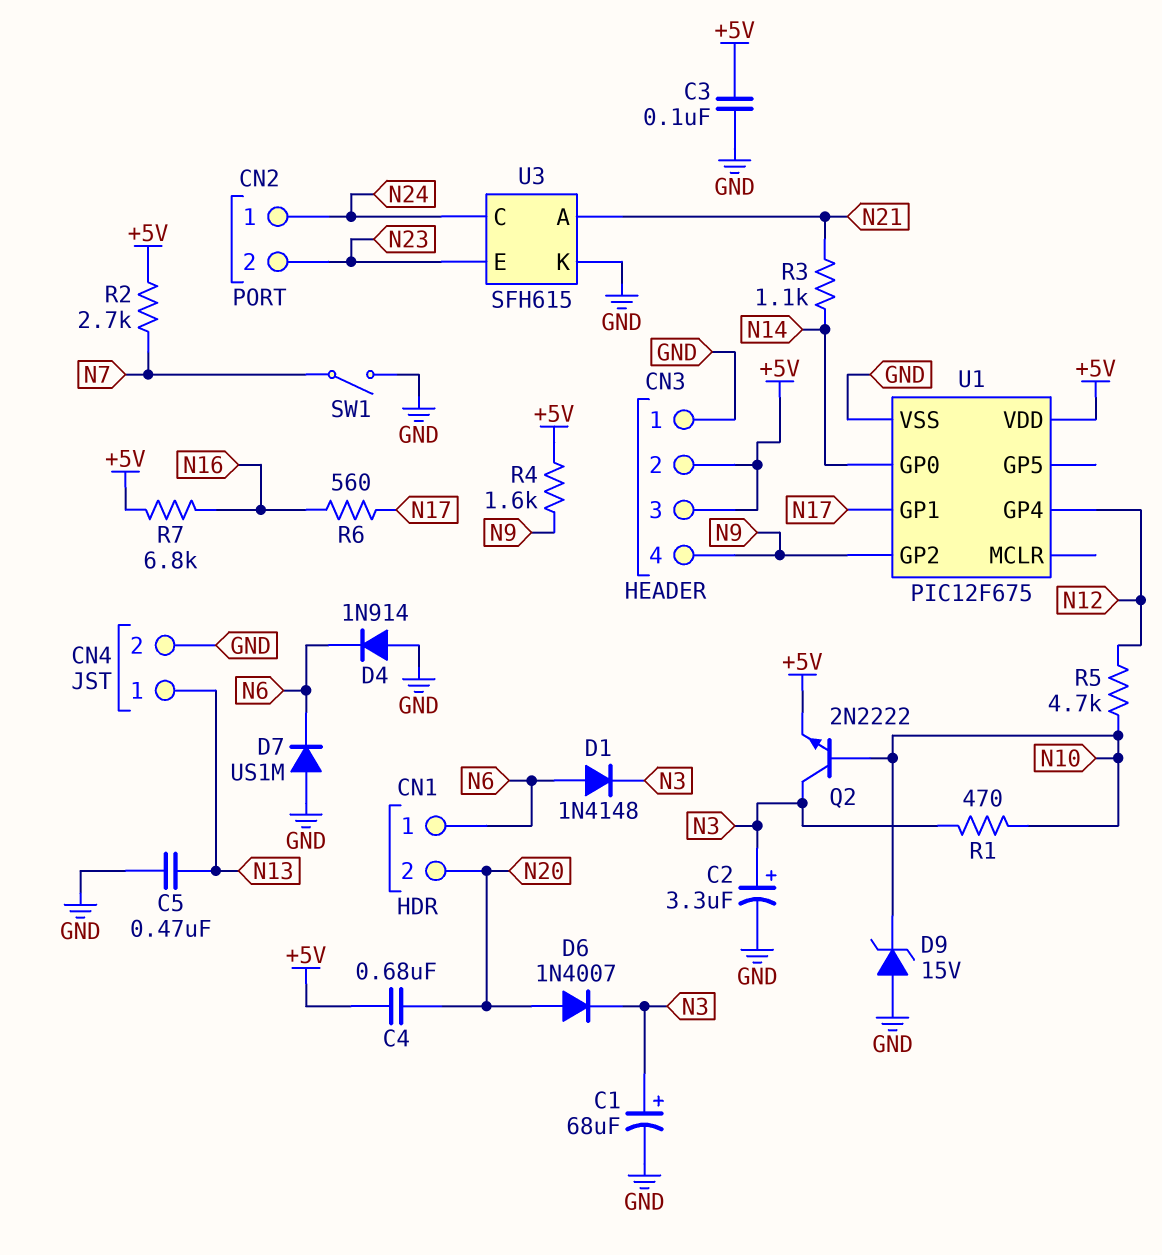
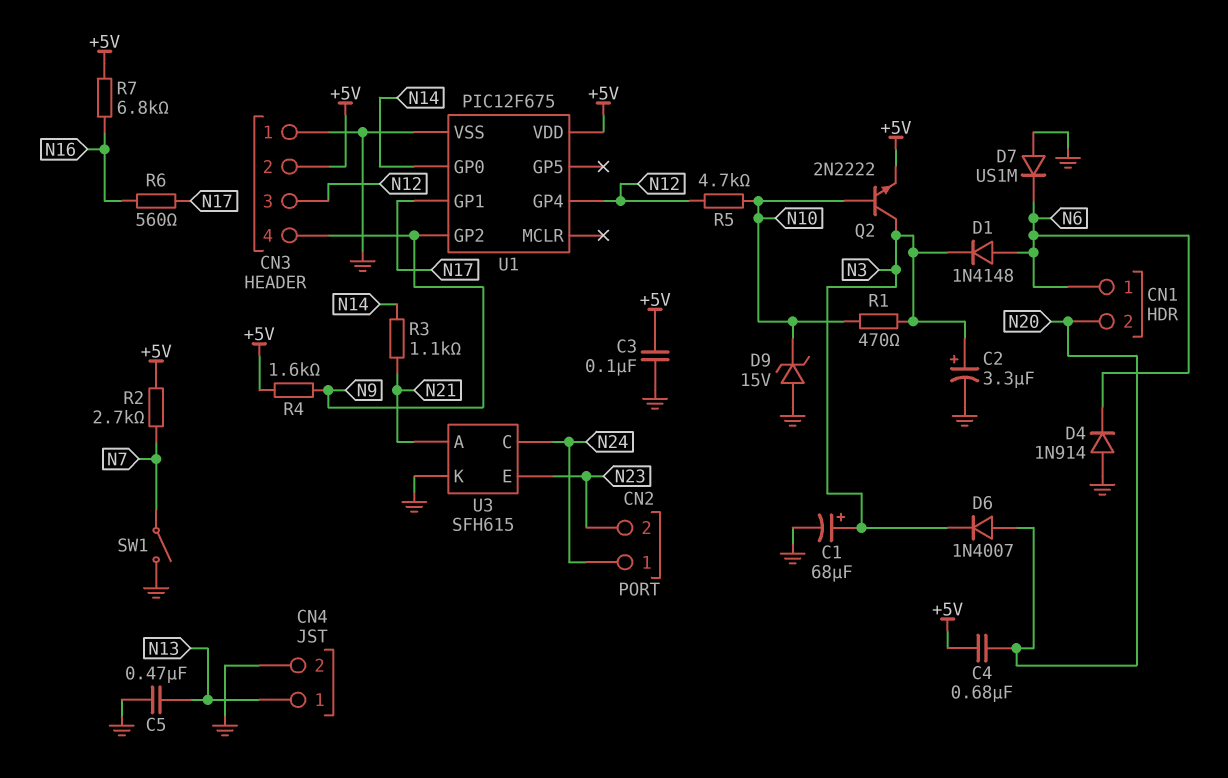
CN3 pin 3: +5V -> N12

